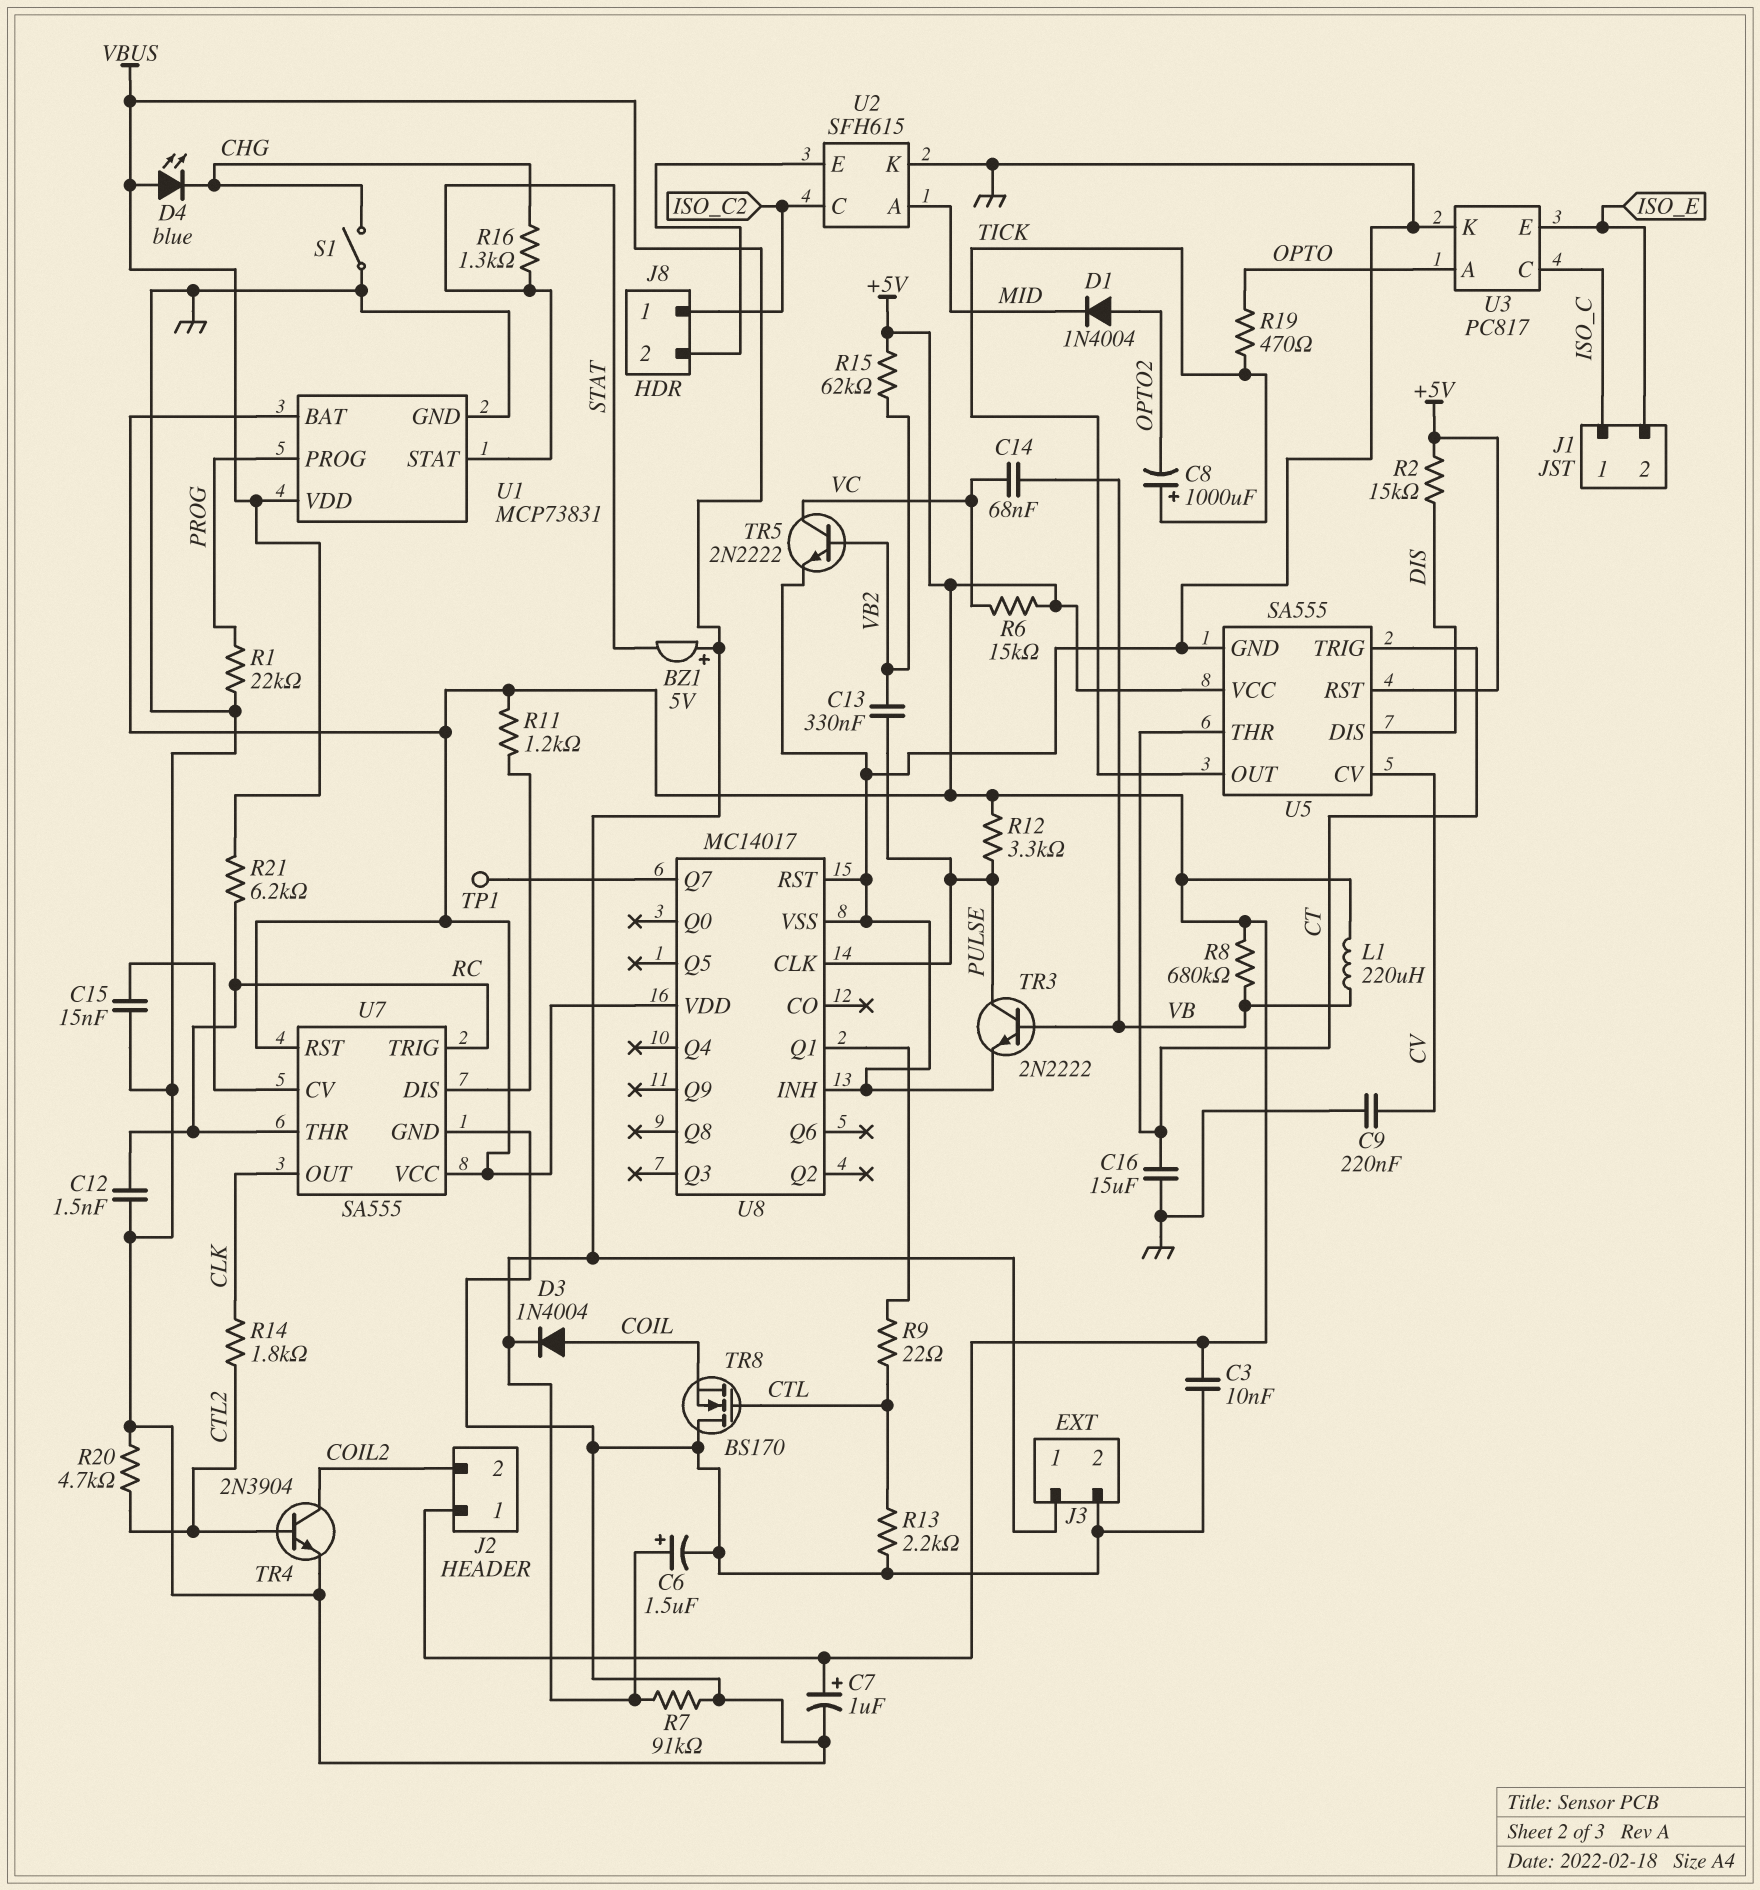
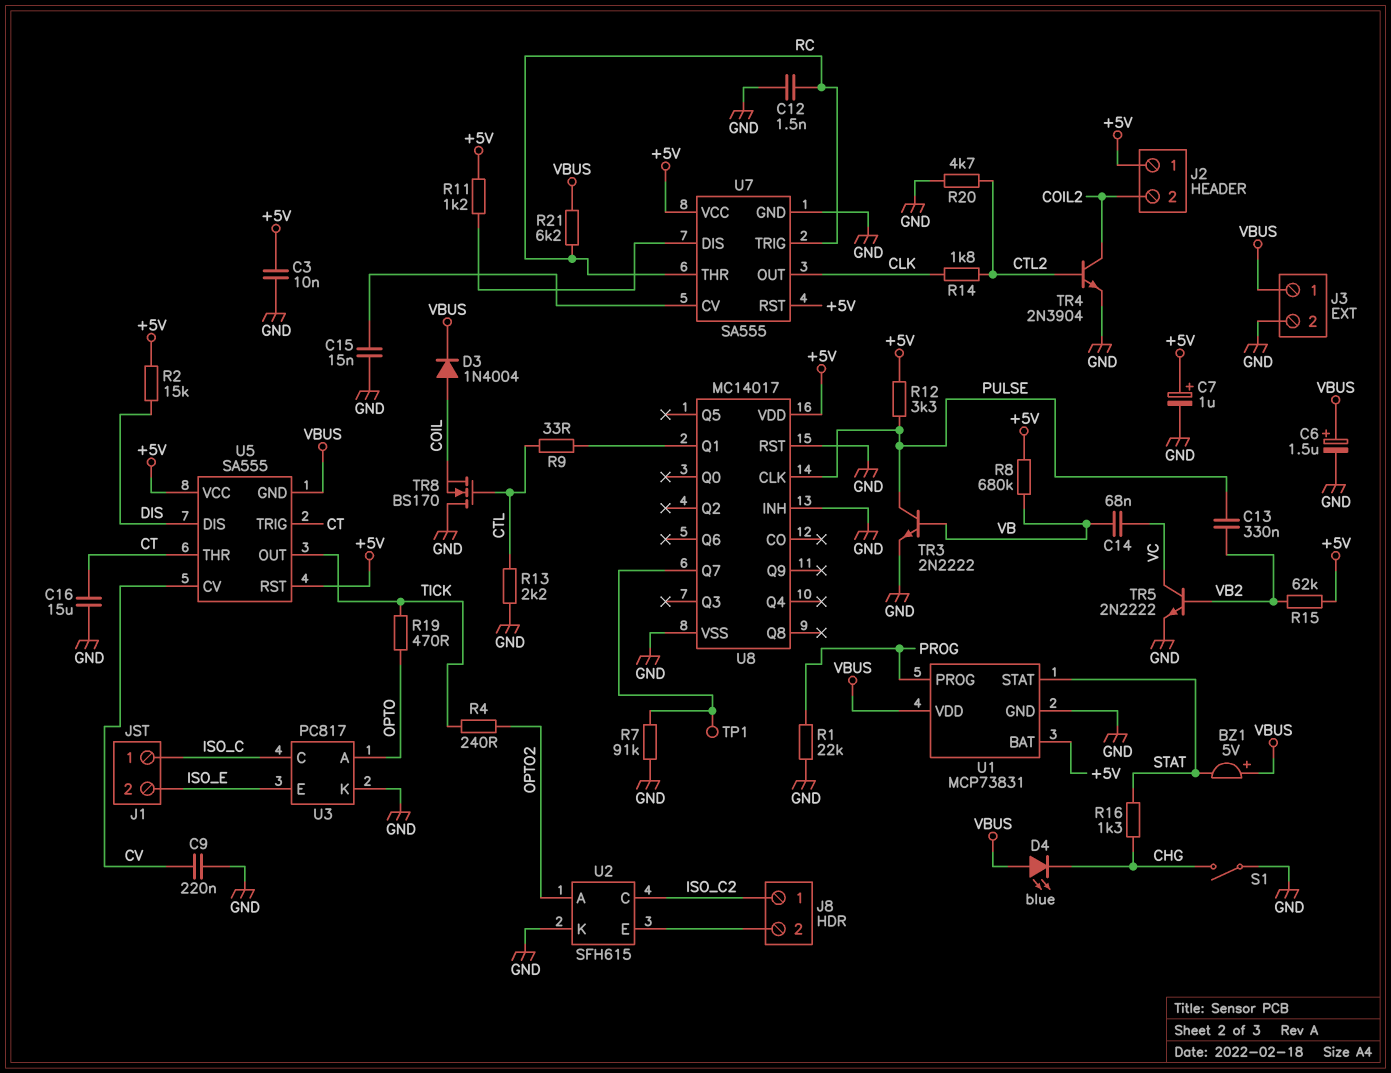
C8: 1000uF (plus TICK, minus OPTO2) -> none
D1: diode 1N4004 (A OPTO2, K MID) -> none
L1: 220uH (+5V, VB) -> none
R4: none -> 240 (OPTO2, TICK)
R6: 15k (+5V, VC) -> none
R7: 91k (GND, VBUS) -> 91k (GND, U8/Q7)
R9: 22 (CTL, U8/Q1) -> 33 (CTL, U8/Q1)
U2 pin A: MID -> OPTO2
U5 pin GND: GND -> VBUS

